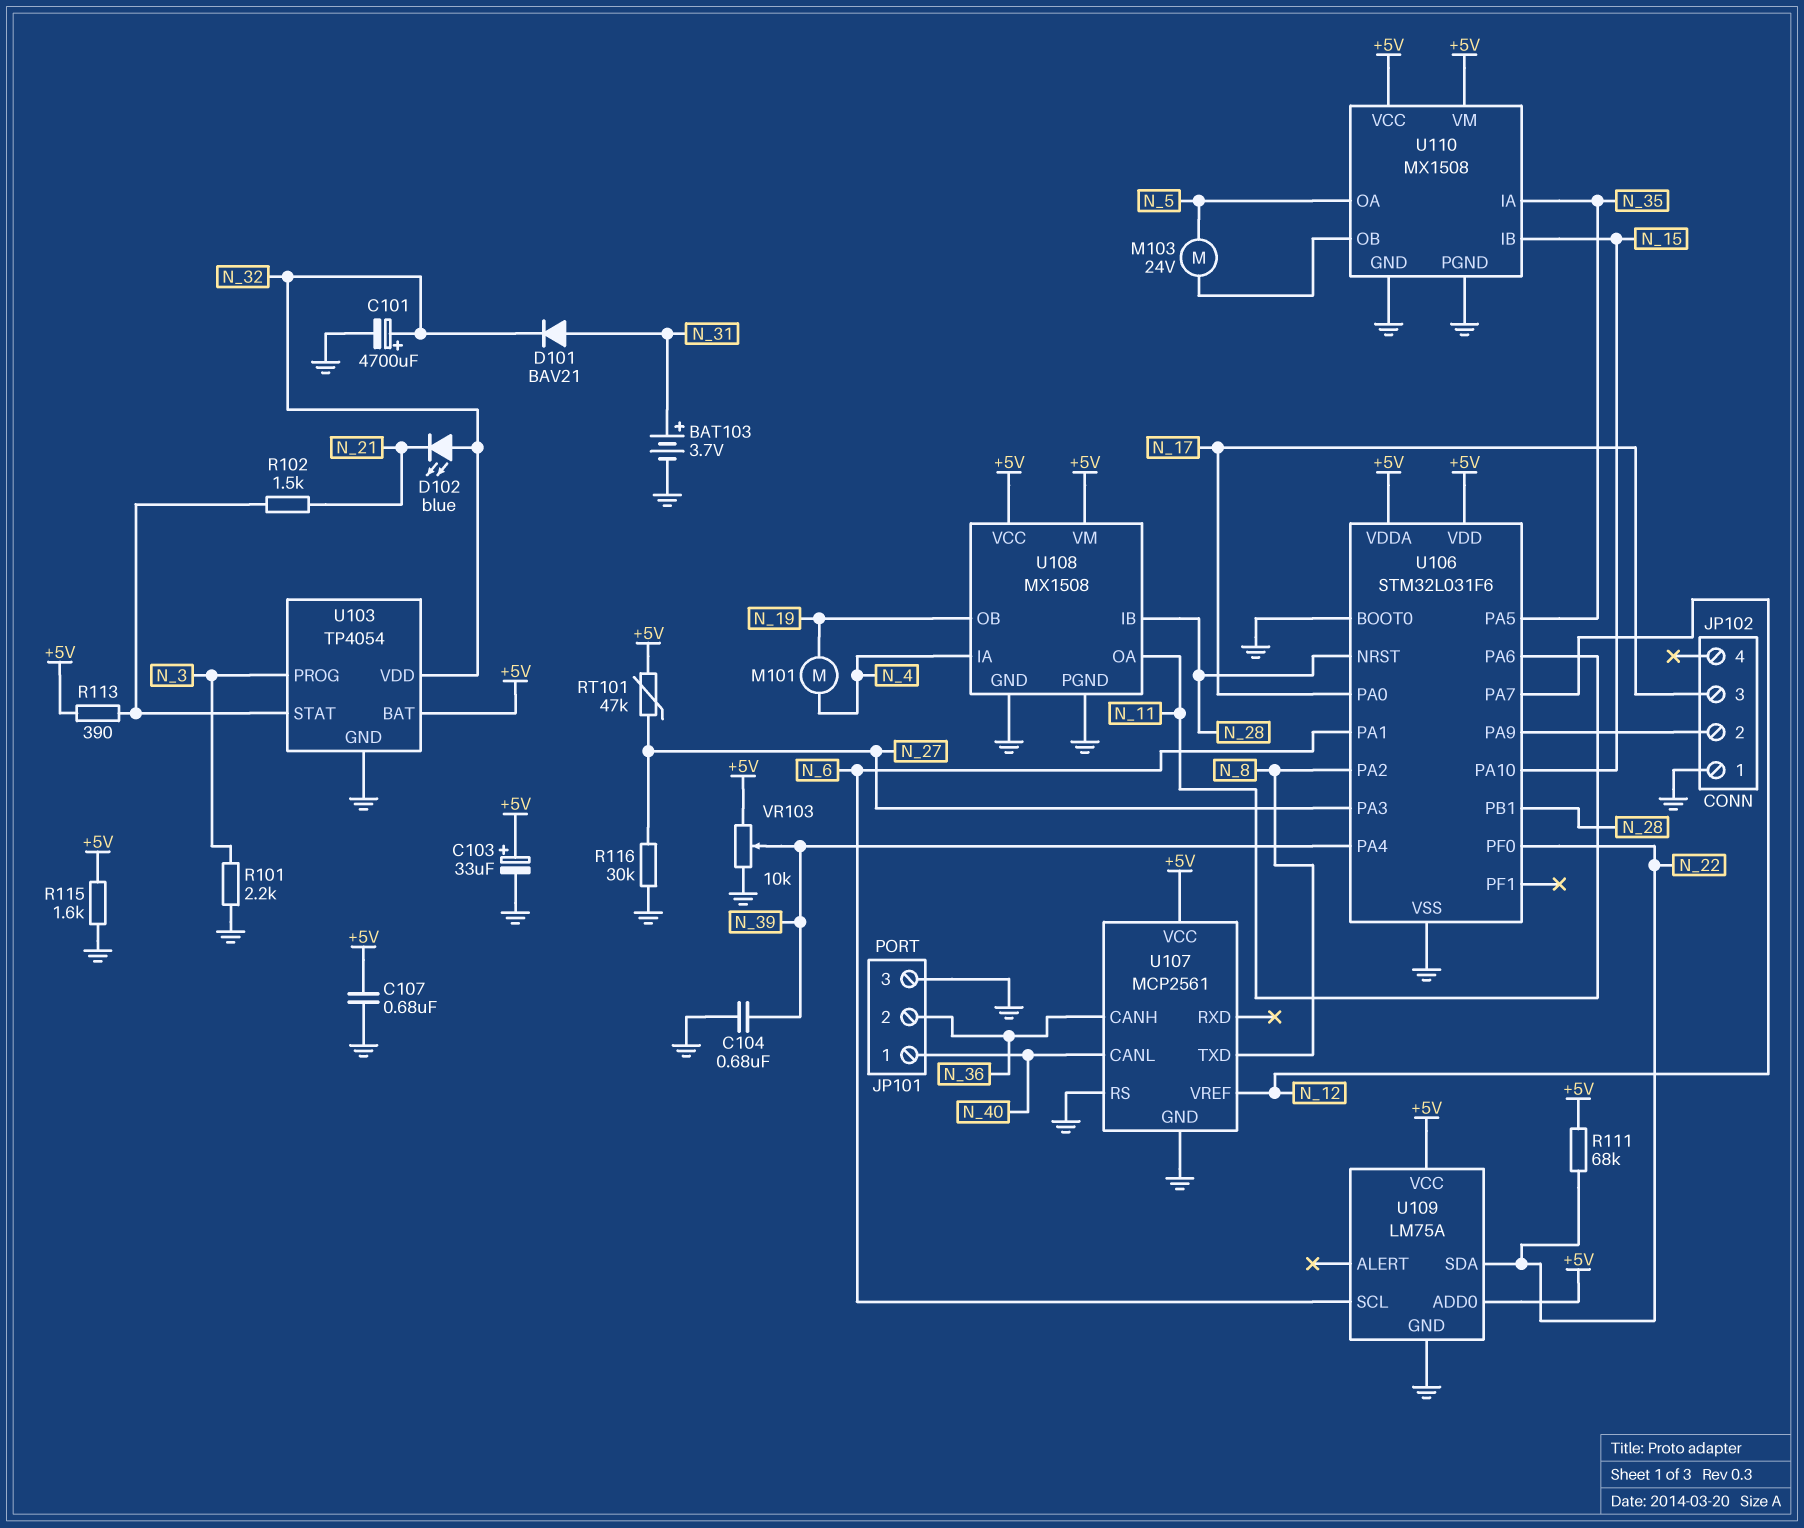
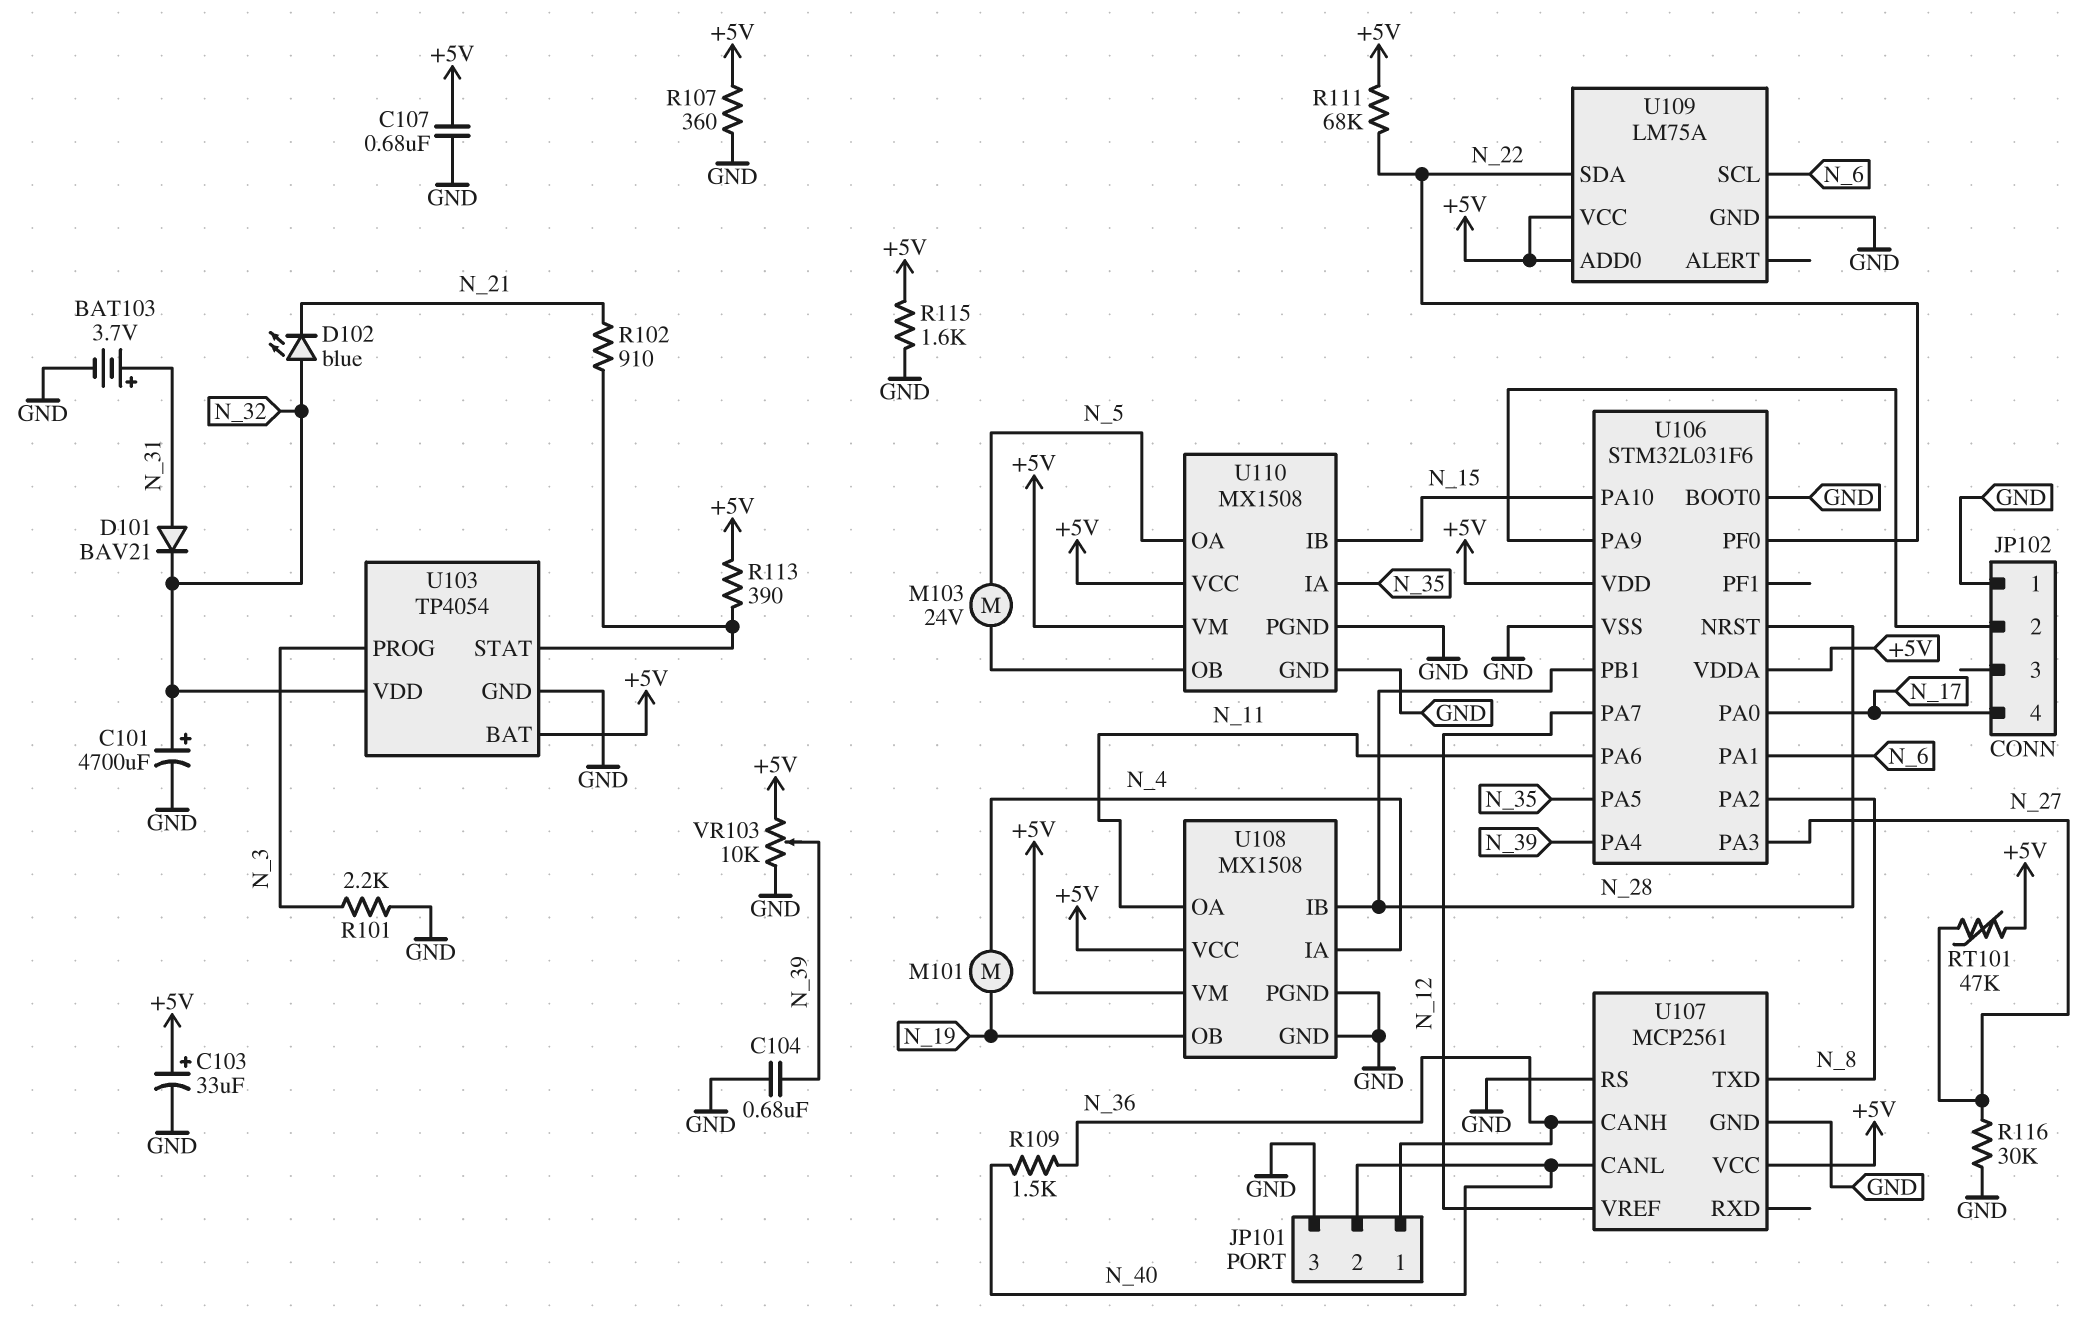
JP101 pin 1: N_40 -> N_36
JP101 pin 2: N_36 -> N_40
JP102 pin 3: N_17 -> none
JP102 pin 4: none -> N_17
R102: 1.5k (N_21, U103/STAT) -> 910 (N_21, U103/STAT)
R107: none -> 360 (+5V, GND)
R109: none -> 1.5k (N_36, N_40)

